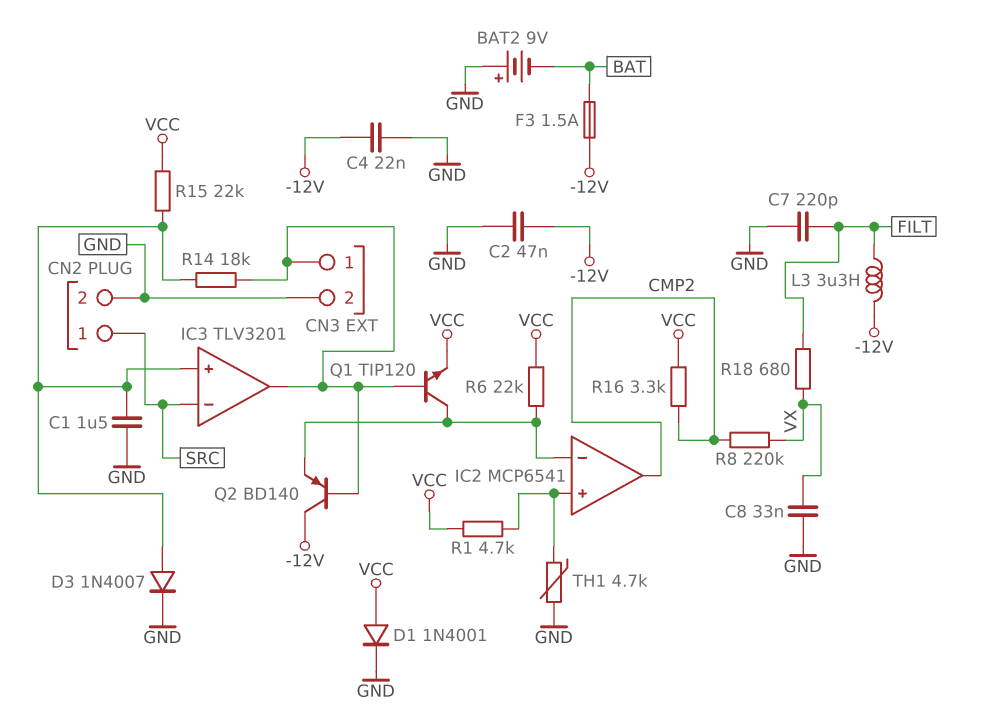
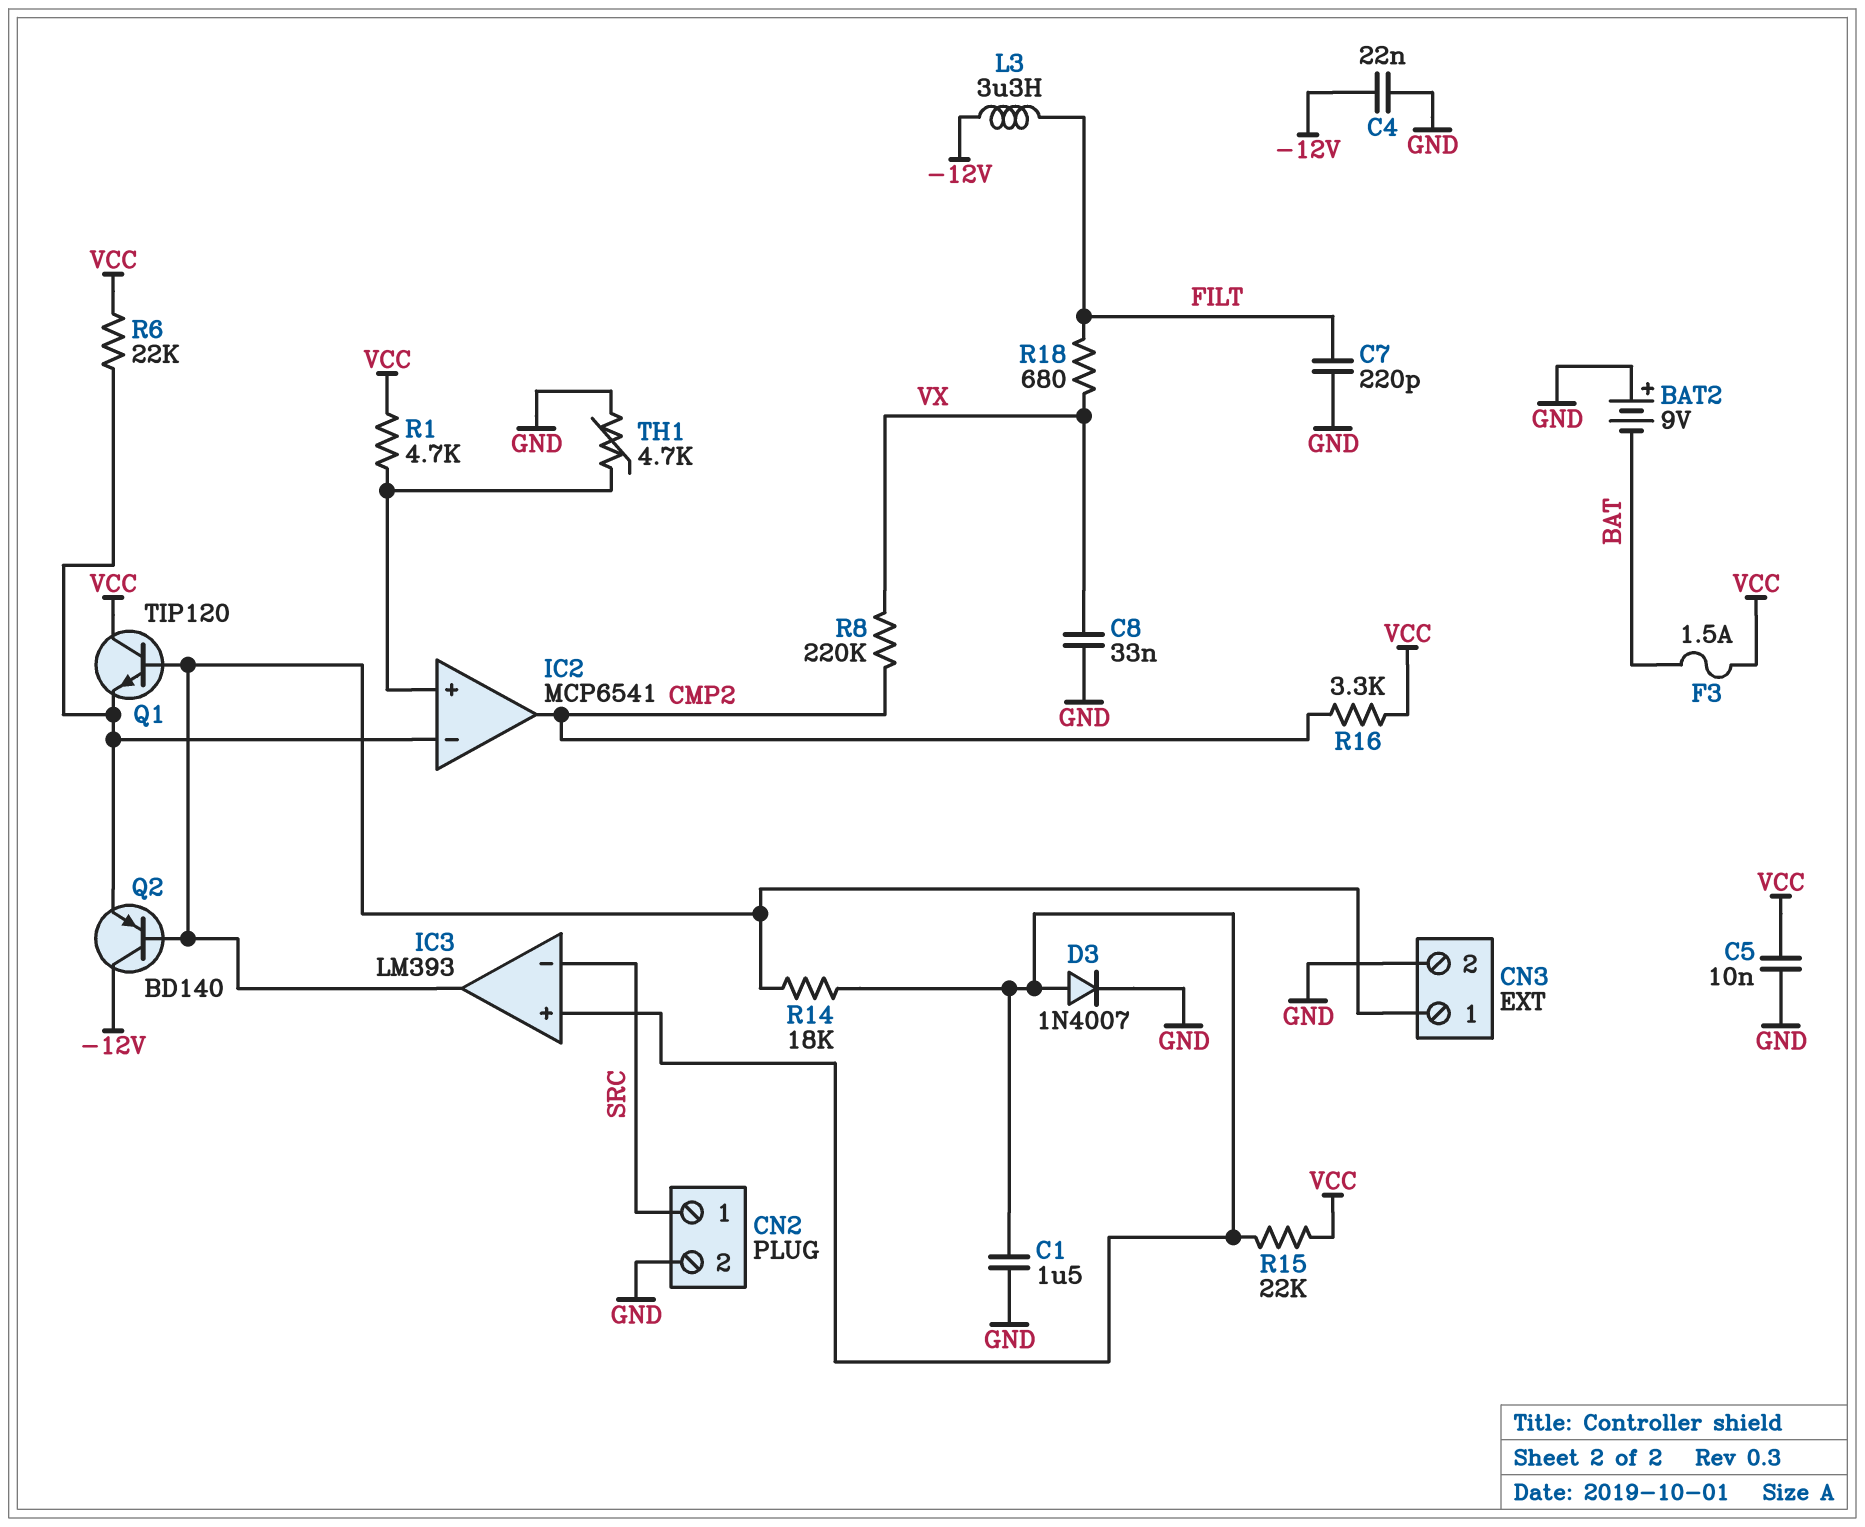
C2: 47nF (-12V, GND) -> none
C5: none -> 10nF (GND, VCC)
D1: diode 1N4001 (A VCC, K GND) -> none
F3: 1.5A (-12V, BAT) -> 1.5A (BAT, VCC)
IC3: TLV3201 -> LM393
Q1: NPN TIP120 (B CN3/1, C IC2/in-, E VCC) -> NPN TIP120 (B CN3/1, C VCC, E IC2/in-)

